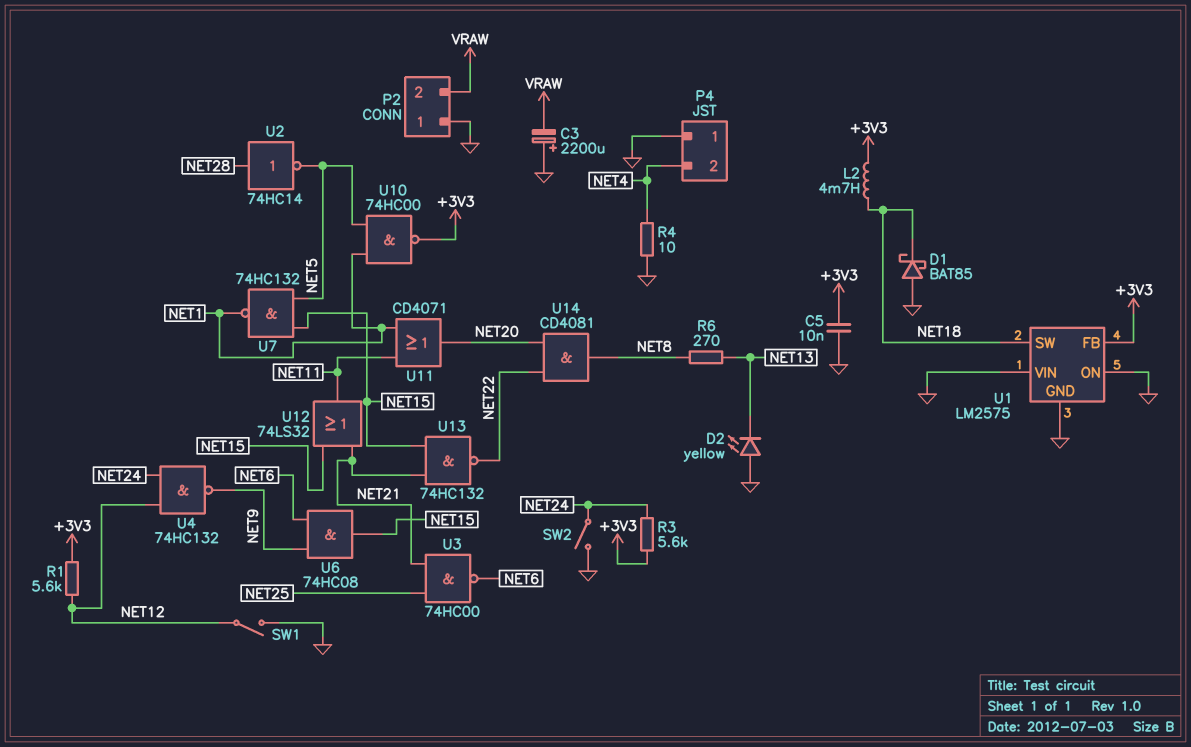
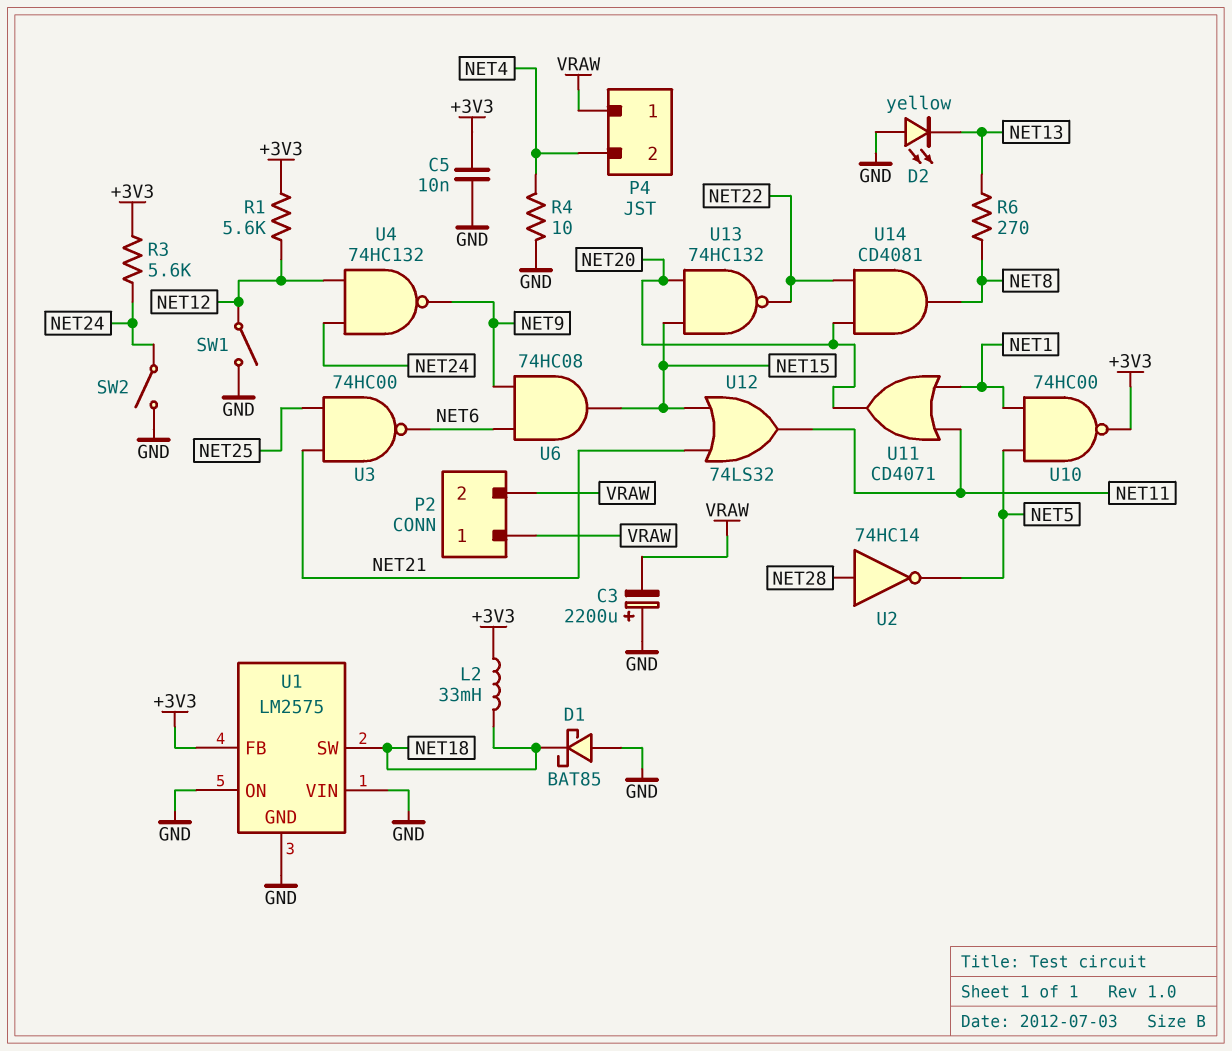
L2: 4.7mH (+3V3, NET18) -> 33mH (+3V3, NET18)
P2 pin 1: GND -> VRAW
P4 pin 1: GND -> VRAW
U7: NAND 74HC132 (in NET5, in NET15, out NET1) -> none
U13: NAND 74HC132 (in NET15, in NET21, out NET22) -> NAND 74HC132 (in NET15, in NET20, out NET22)

